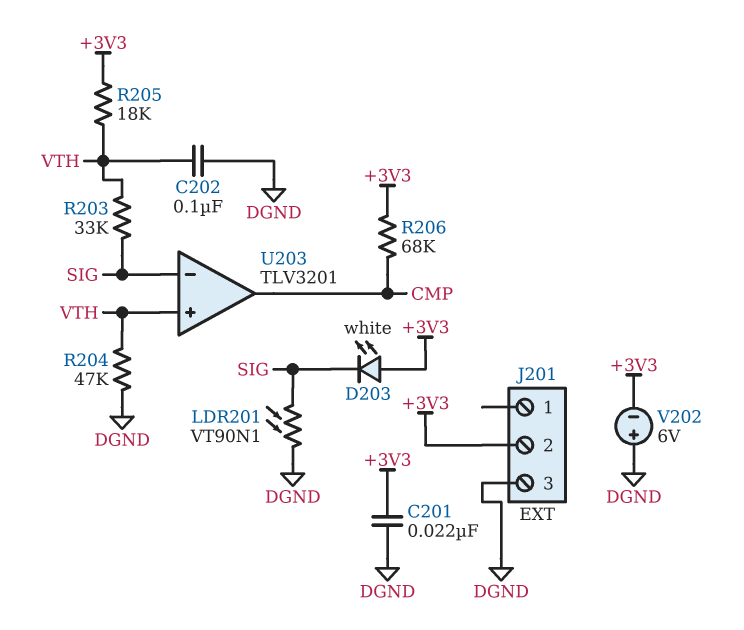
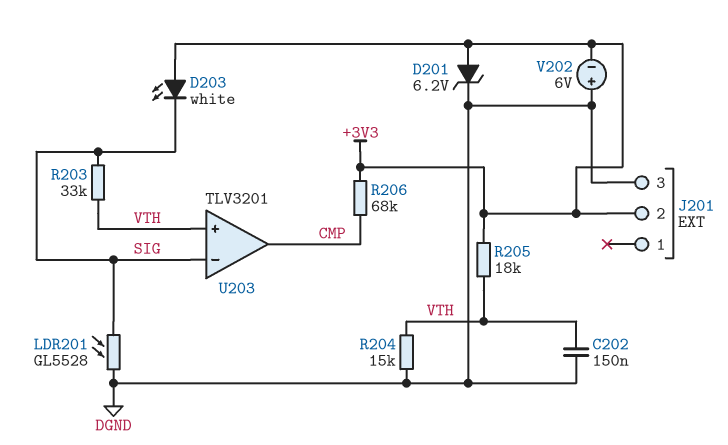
C201: 22nF (+3V3, DGND) -> none
C202: 100nF (DGND, VTH) -> 150nF (DGND, VTH)
D201: none -> zener 6.2V (A +3V3, K DGND)
LDR201: VT90N1 (DGND, SIG) -> GL5528 (DGND, SIG)
R204: 47k (DGND, VTH) -> 15k (DGND, VTH)

